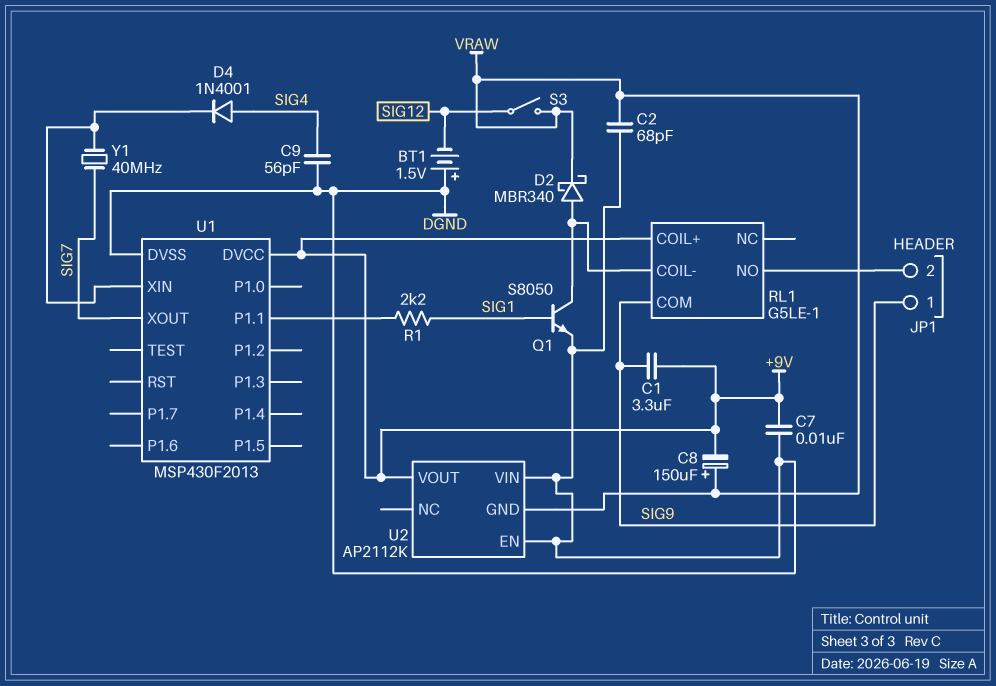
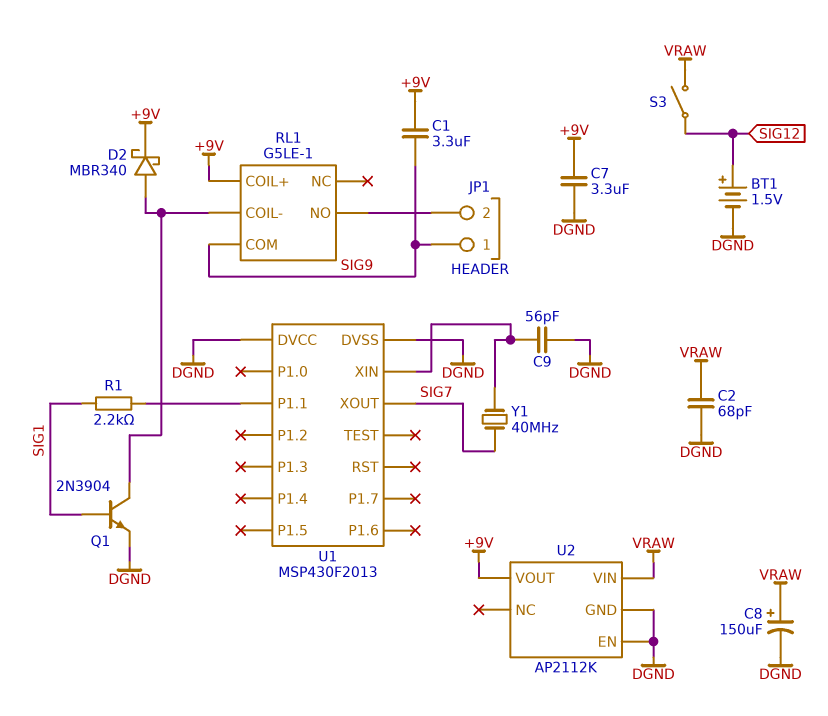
BT1: 1.5V (plus DGND, minus SIG12) -> 1.5V (plus SIG12, minus DGND)
C7: 10nF (+9V, DGND) -> 3.3uF (+9V, DGND)
C8: 150uF (plus VRAW, minus +9V) -> 150uF (plus VRAW, minus DGND)
C9: 56pF (DGND, SIG4) -> 56pF (DGND, U1/XIN)
D2: schottky MBR340 (A RL1/COIL-, K VRAW) -> schottky MBR340 (A RL1/COIL-, K +9V)
D4: diode 1N4001 (A SIG4, K U1/XIN) -> none
Q1: NPN S8050 (B SIG1, C RL1/COIL-, E DGND) -> NPN 2N3904 (B SIG1, C RL1/COIL-, E DGND)
U1 pin DVCC: +9V -> DGND
U2 pin GND: VRAW -> DGND
U2 pin VIN: DGND -> VRAW

